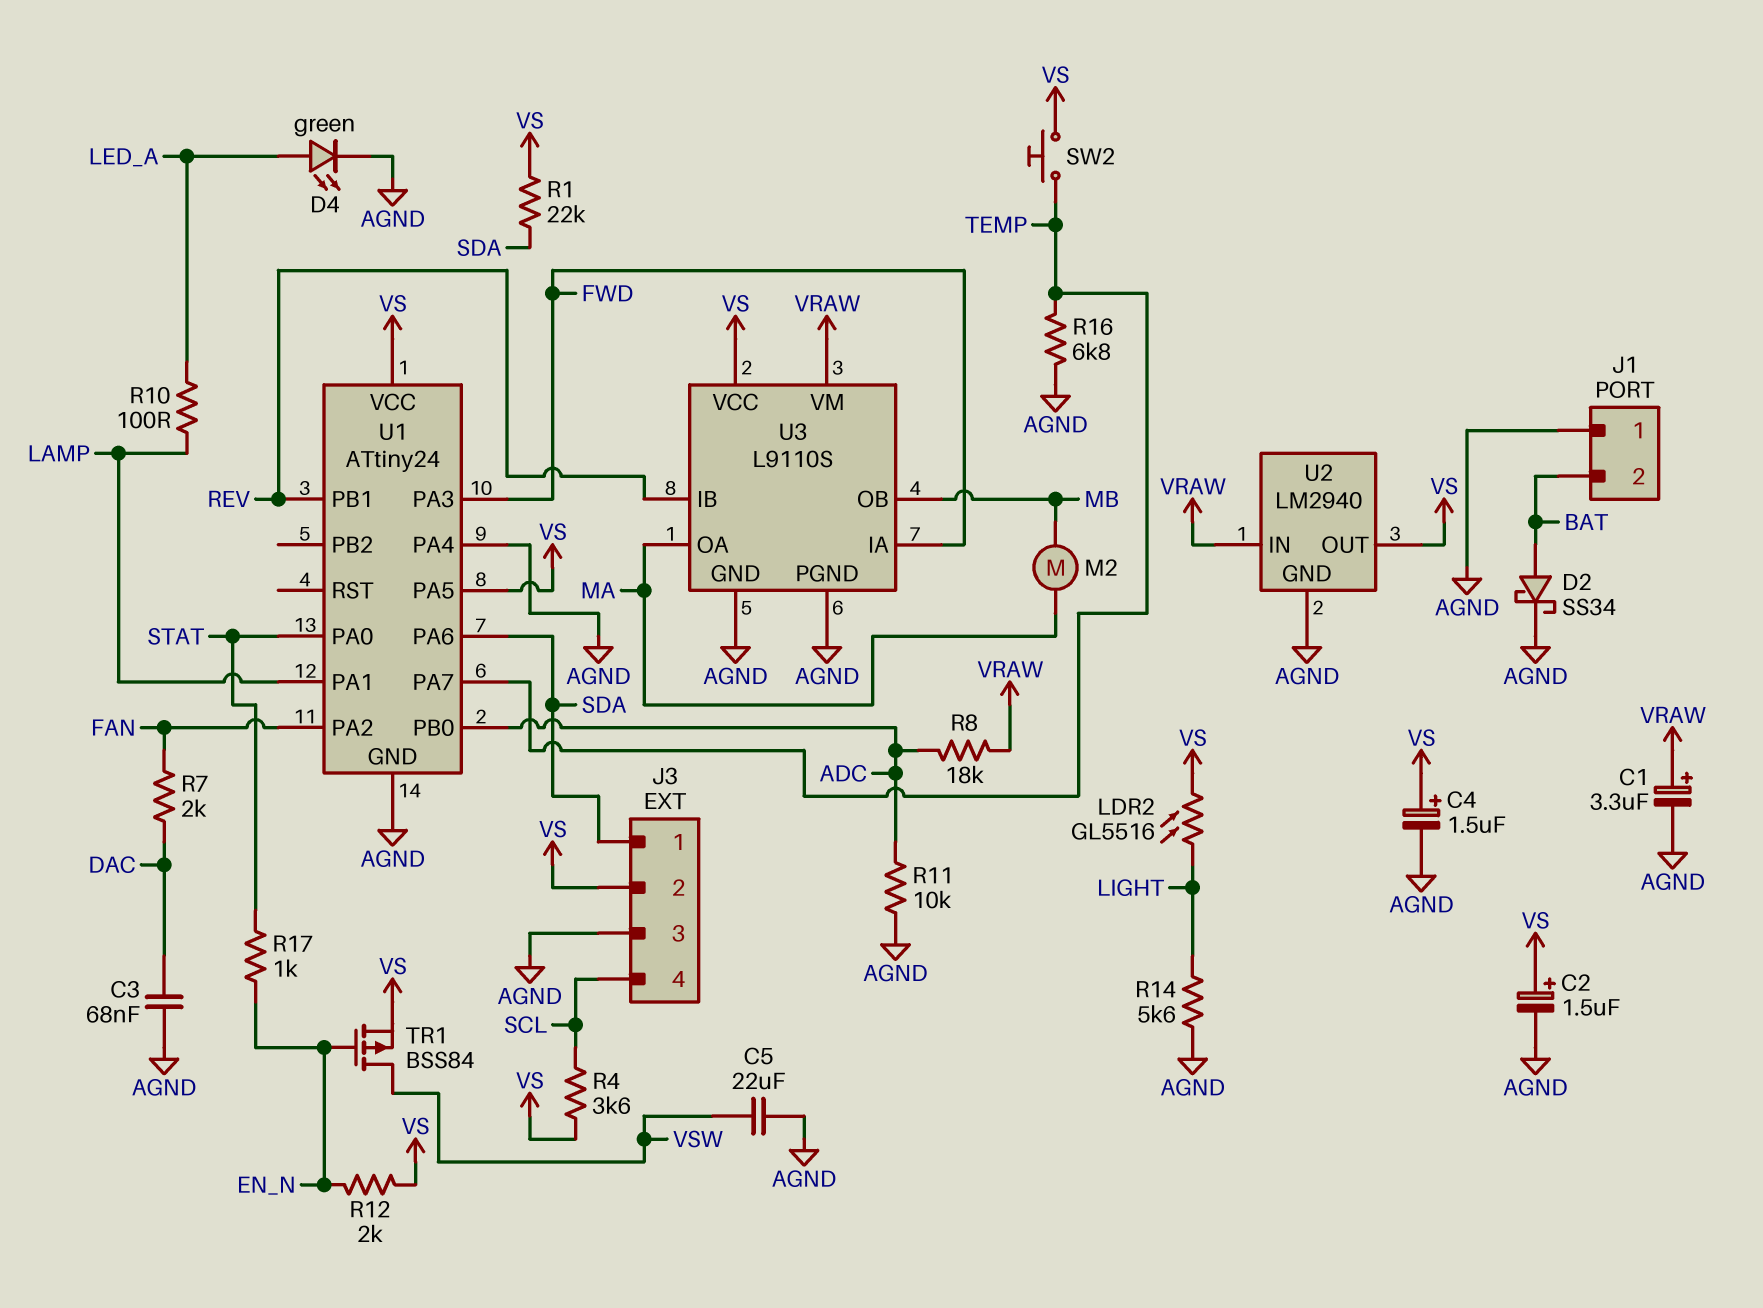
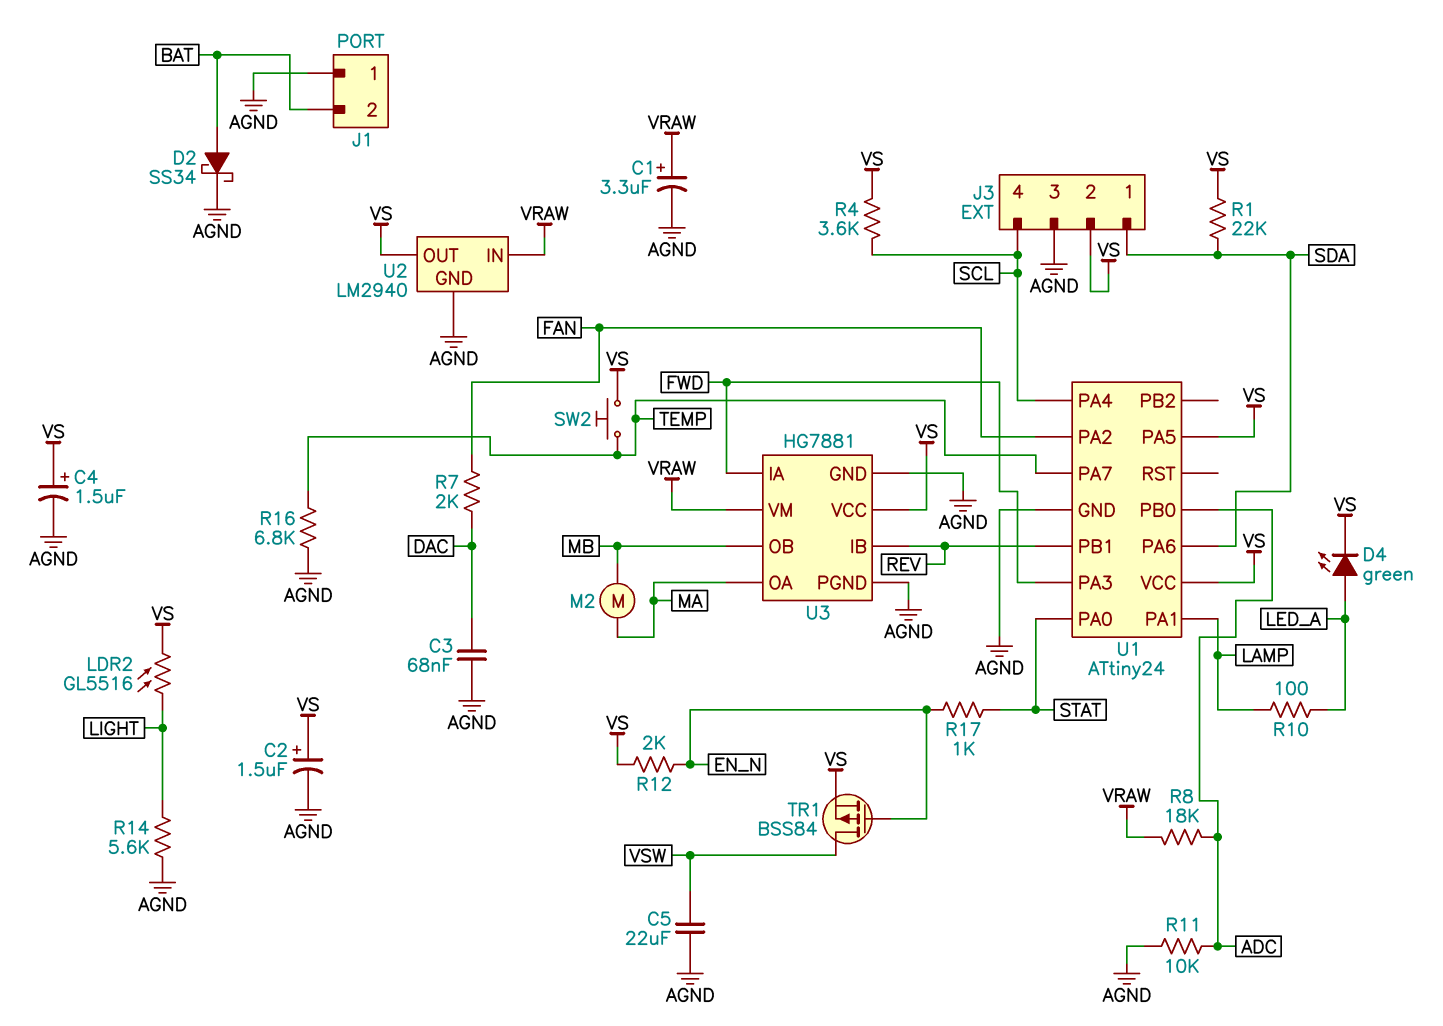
D4: LED green (A LED_A, K AGND) -> LED green (A LED_A, K VS)
U1 pin PA4: AGND -> SCL
U3: L9110S -> HG7881

